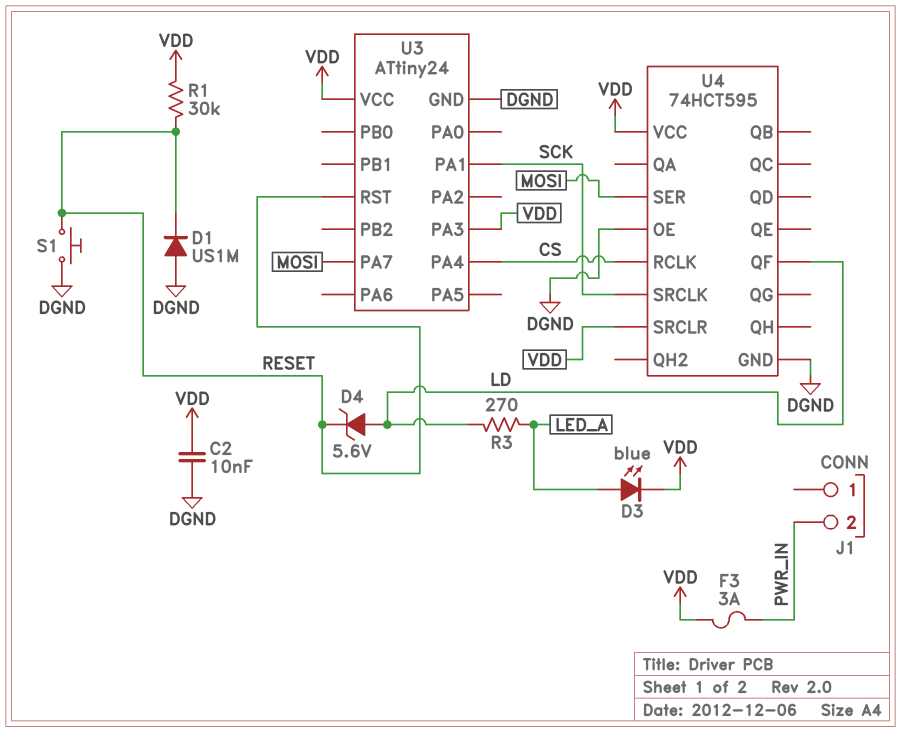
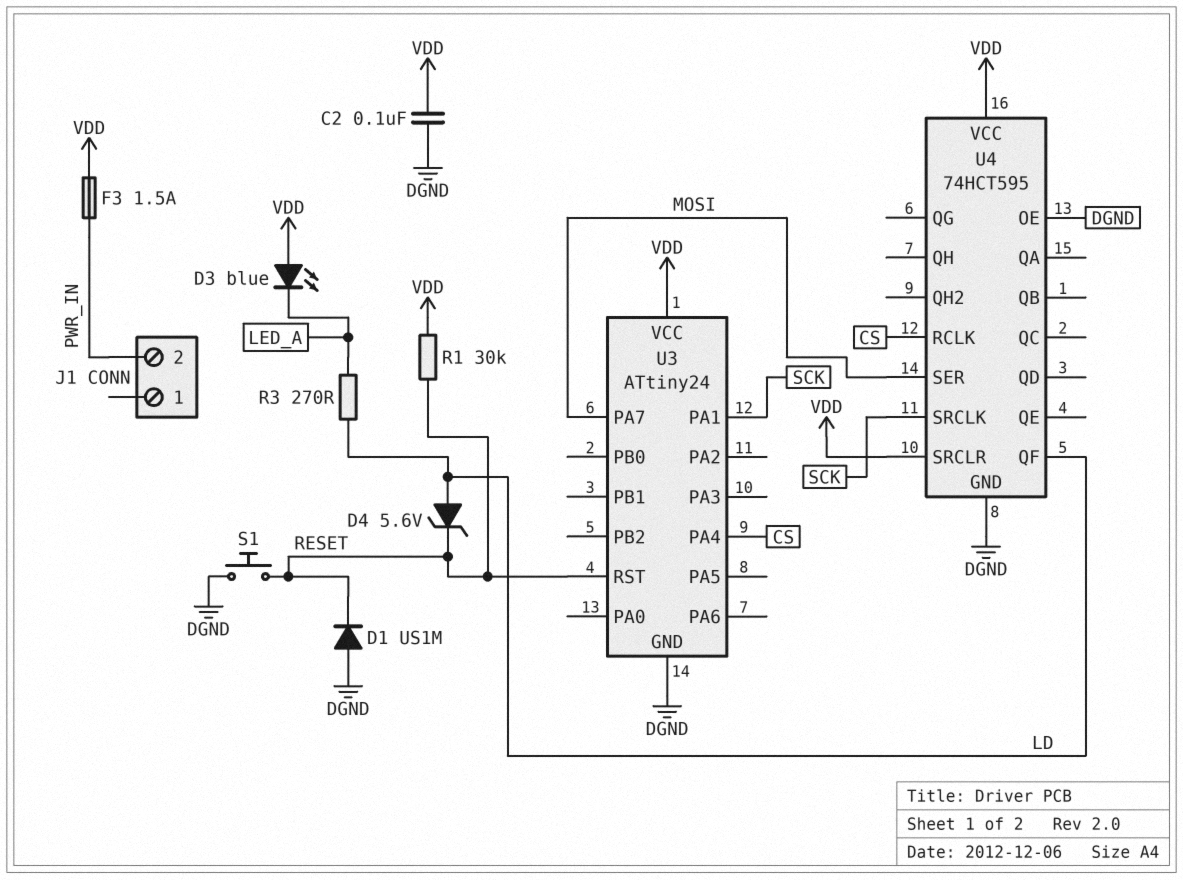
C2: 10nF (DGND, VDD) -> 100nF (DGND, VDD)
D3: LED blue (A LED_A, K VDD) -> LED blue (A VDD, K LED_A)
F3: 3A (PWR_IN, VDD) -> 1.5A (PWR_IN, VDD)
U3 pin PA3: VDD -> none

